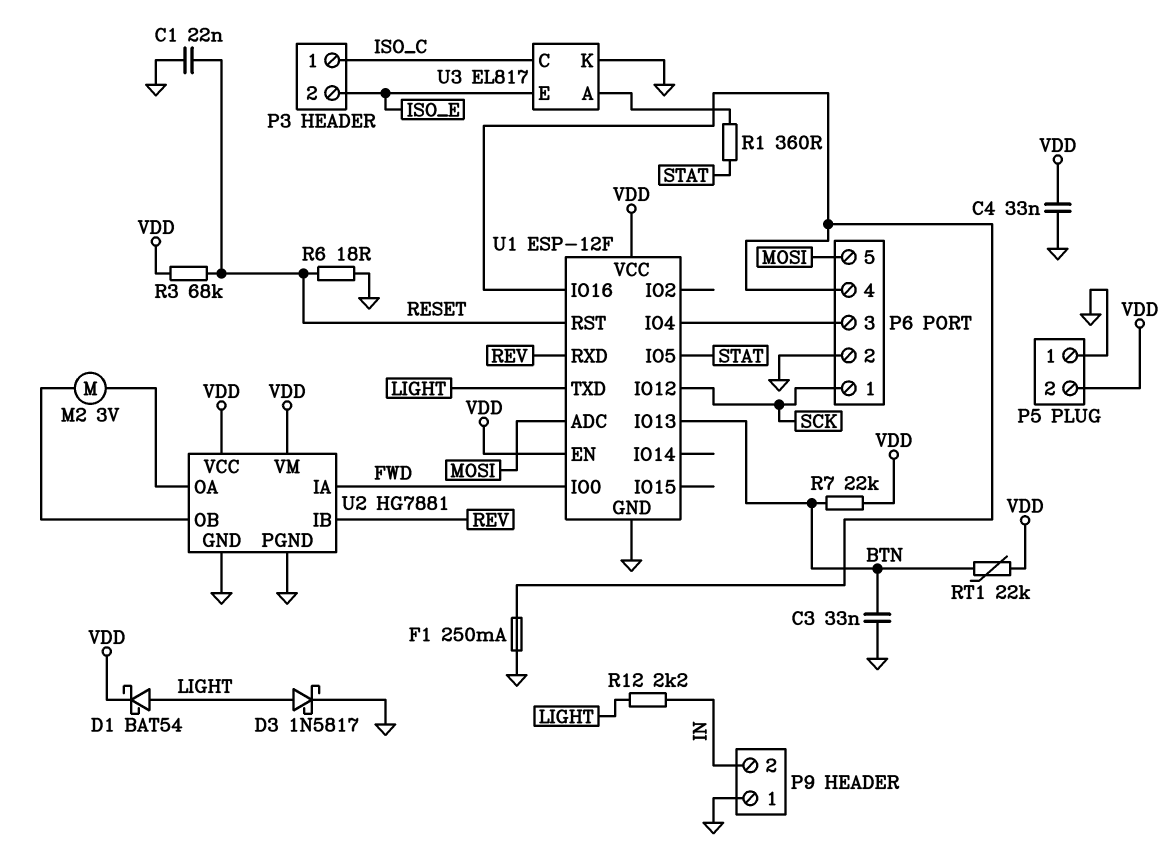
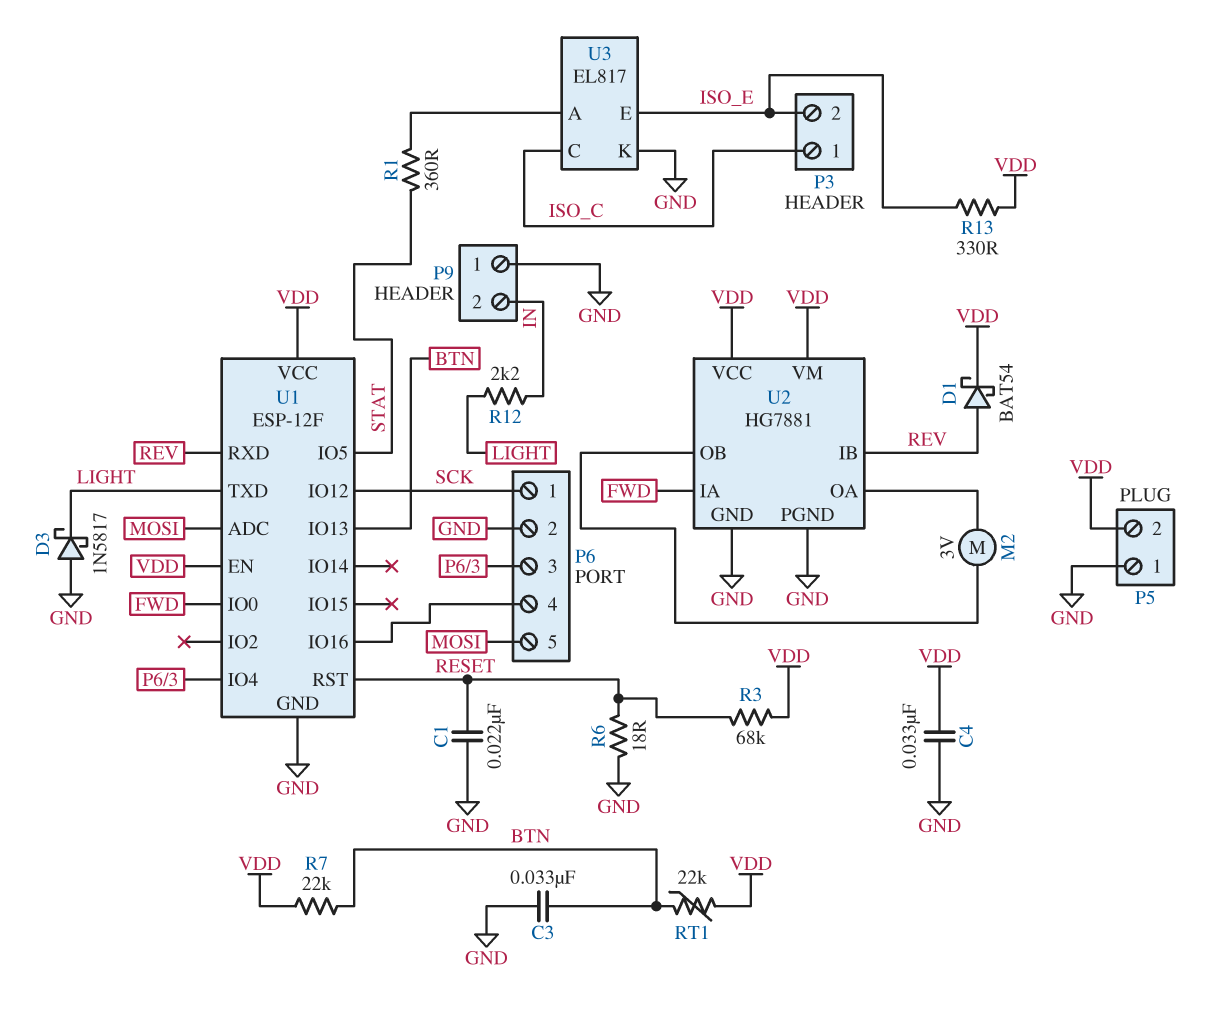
D1: schottky BAT54 (A LIGHT, K VDD) -> schottky BAT54 (A REV, K VDD)
D3: schottky 1N5817 (A LIGHT, K GND) -> schottky 1N5817 (A GND, K LIGHT)
F1: 250mA (GND, P6/4) -> none
R13: none -> 330 (ISO_E, VDD)

